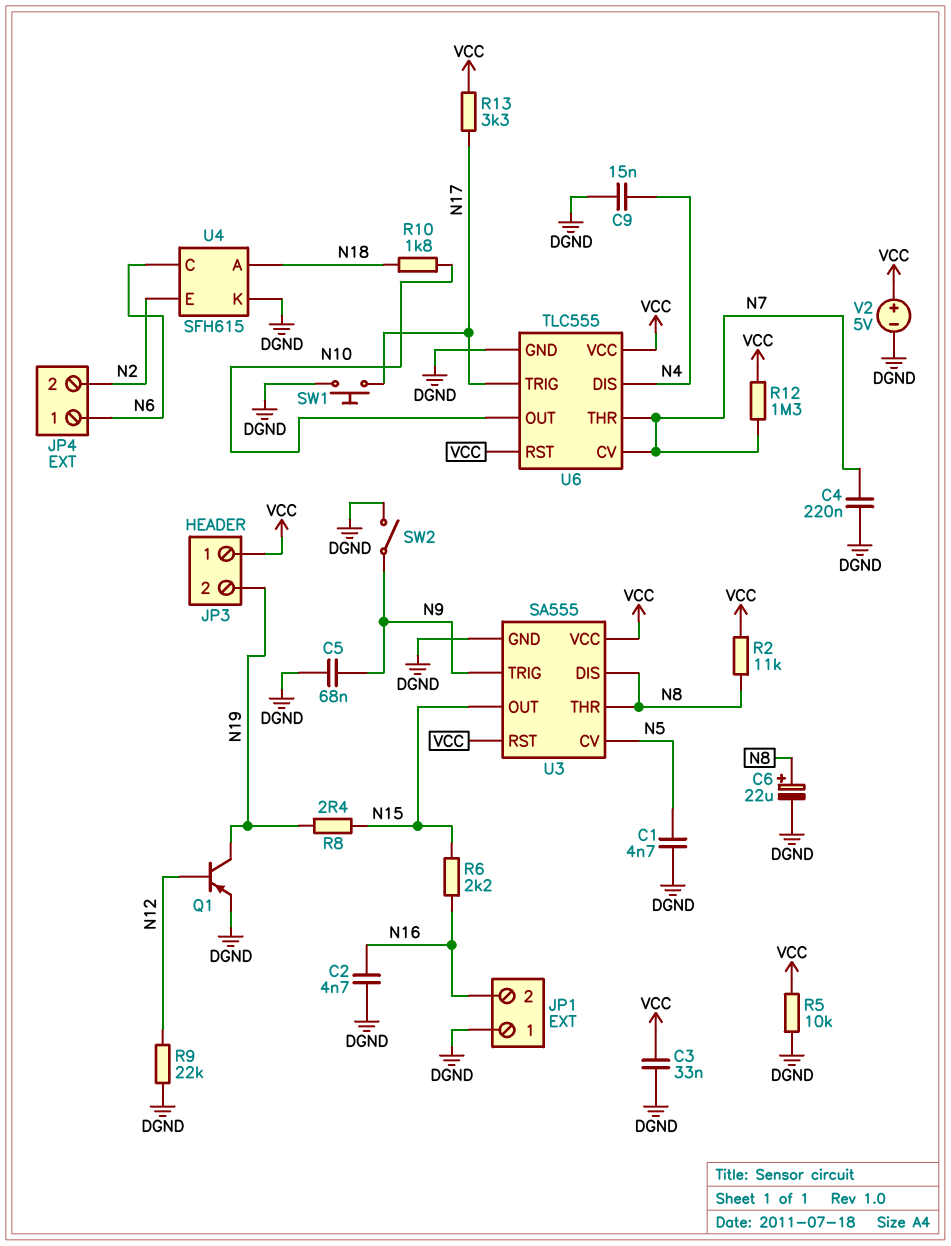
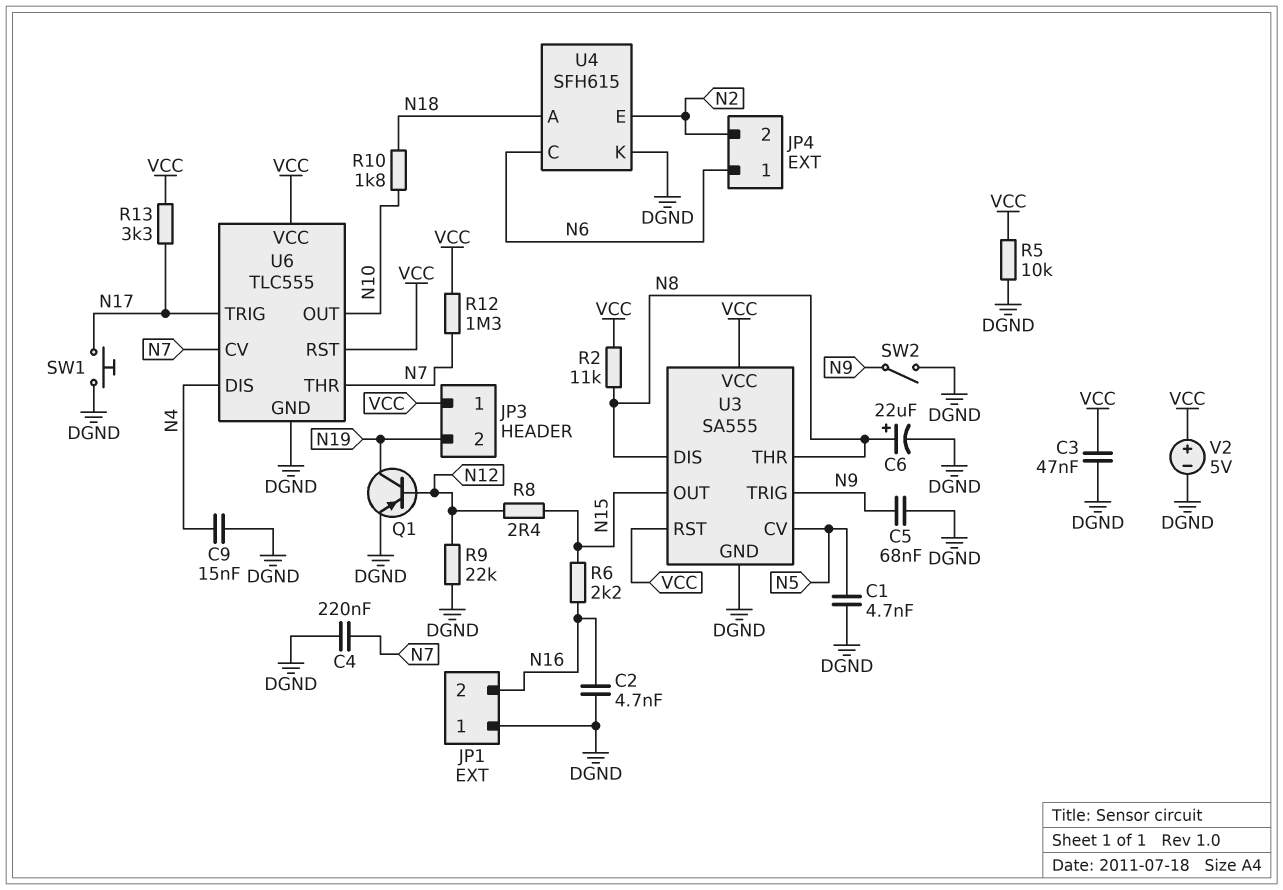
C3: 33nF (DGND, VCC) -> 47nF (DGND, VCC)
R8: 2.4 (N15, N19) -> 2.4 (N12, N15)

